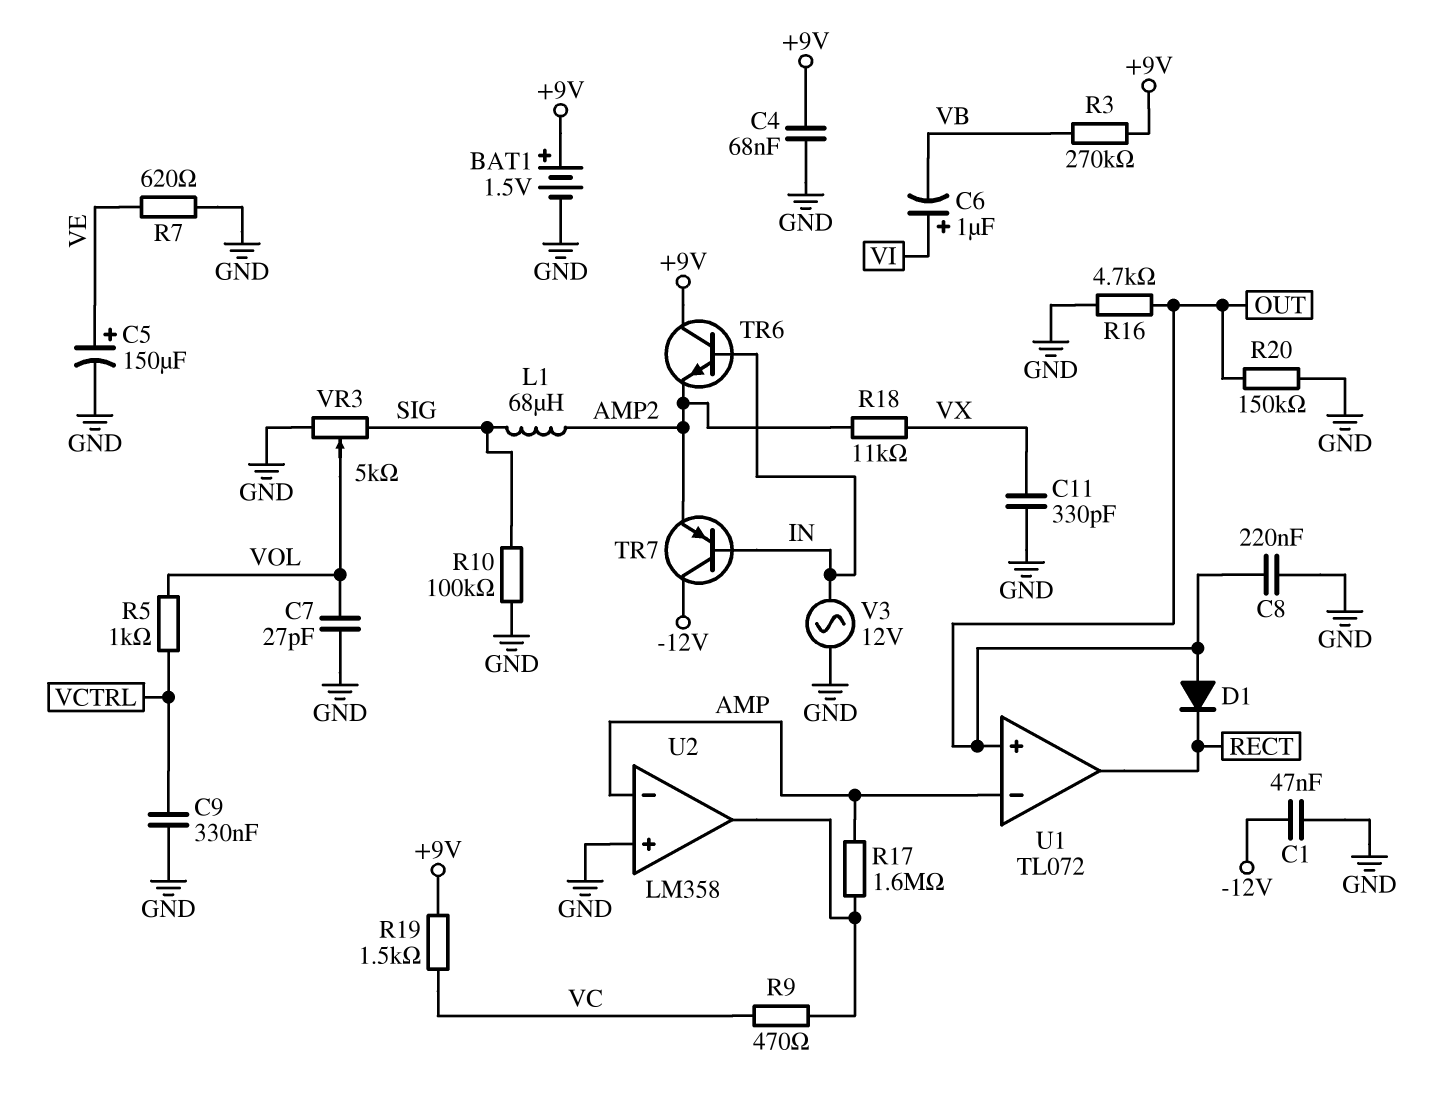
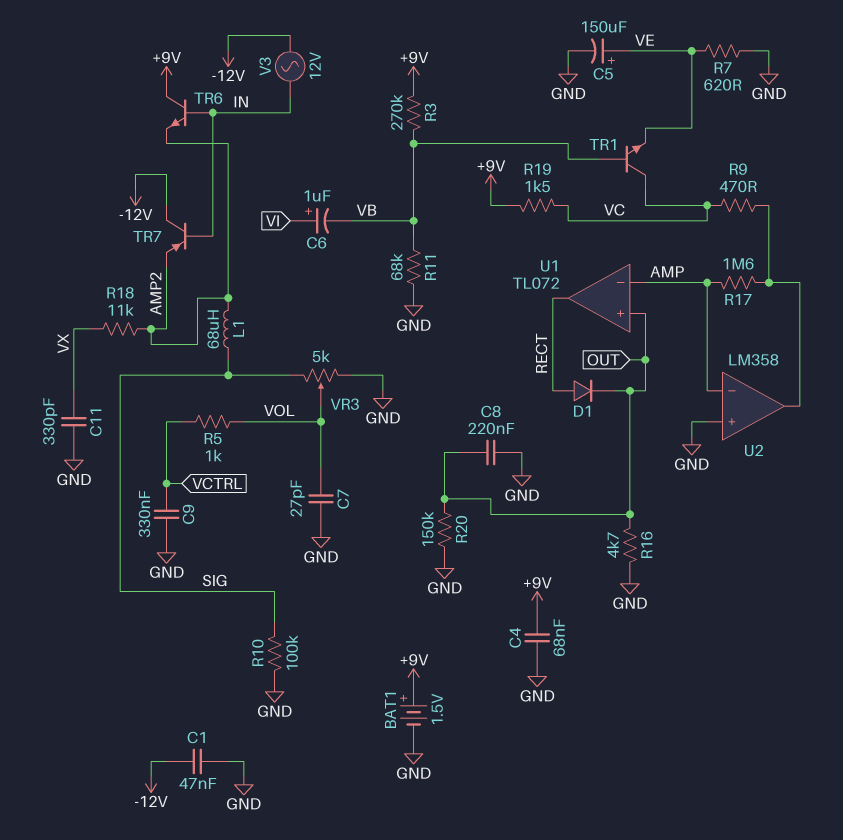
D1: diode (A OUT, K RECT) -> diode (A RECT, K OUT)
R11: none -> 68k (GND, VB)
TR1: none -> NPN (B VB, C VC, E VE)
V3: AC 12V (GND, IN) -> AC 12V (-12V, IN)

